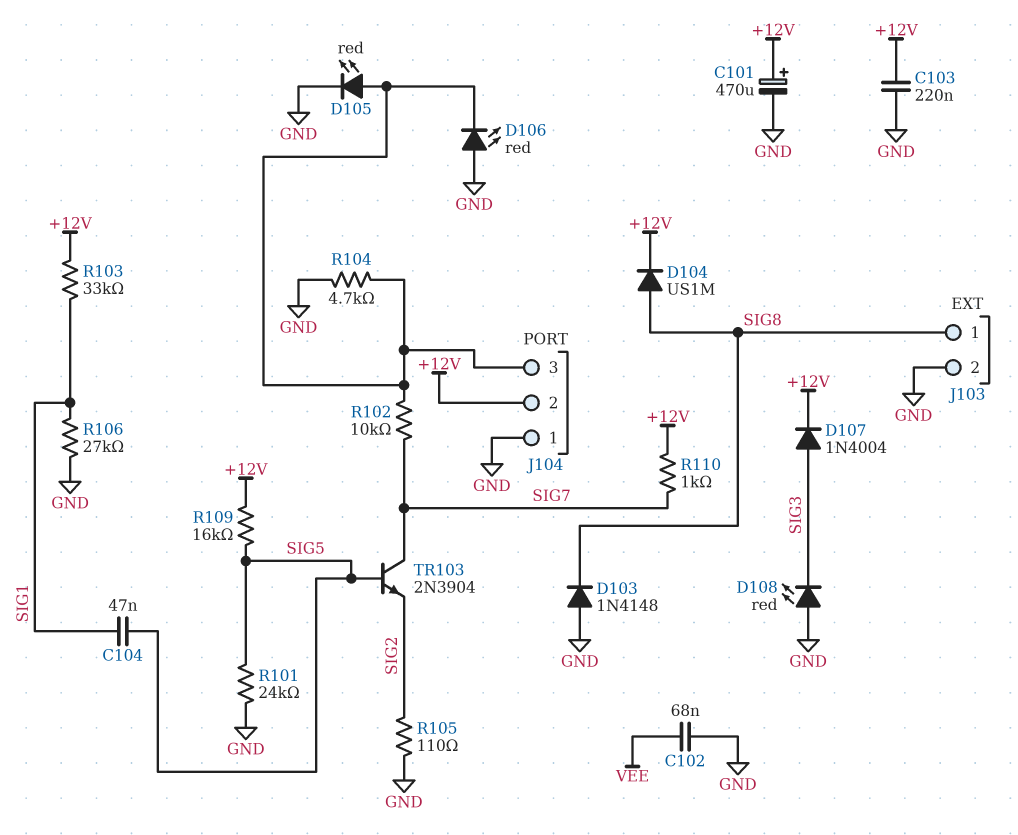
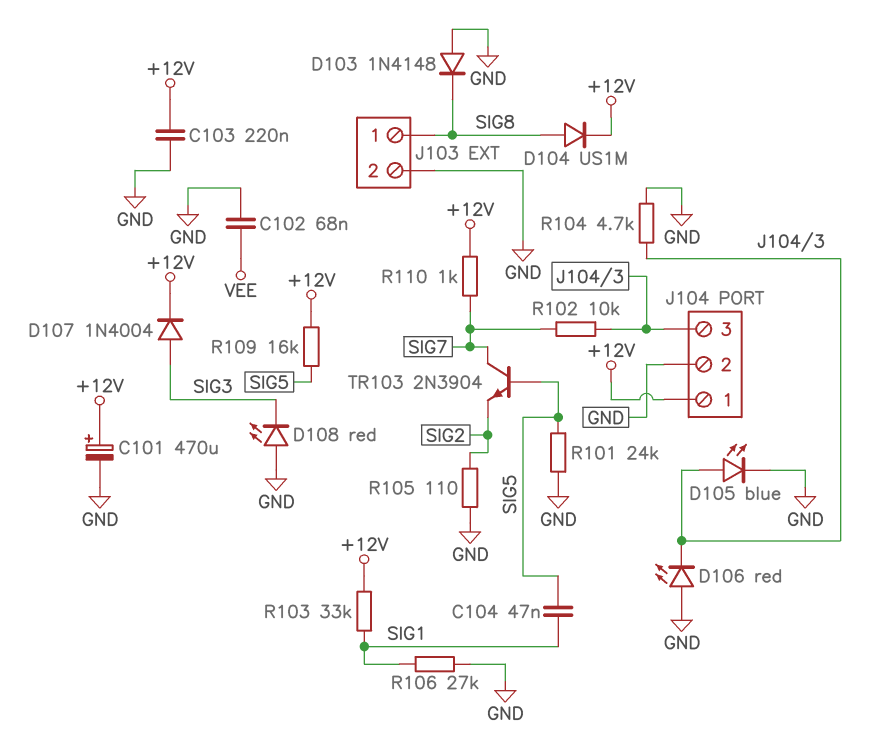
D105: LED red (A J104/3, K GND) -> LED blue (A J104/3, K GND)
J104 pin 1: GND -> +12V
J104 pin 2: +12V -> GND

